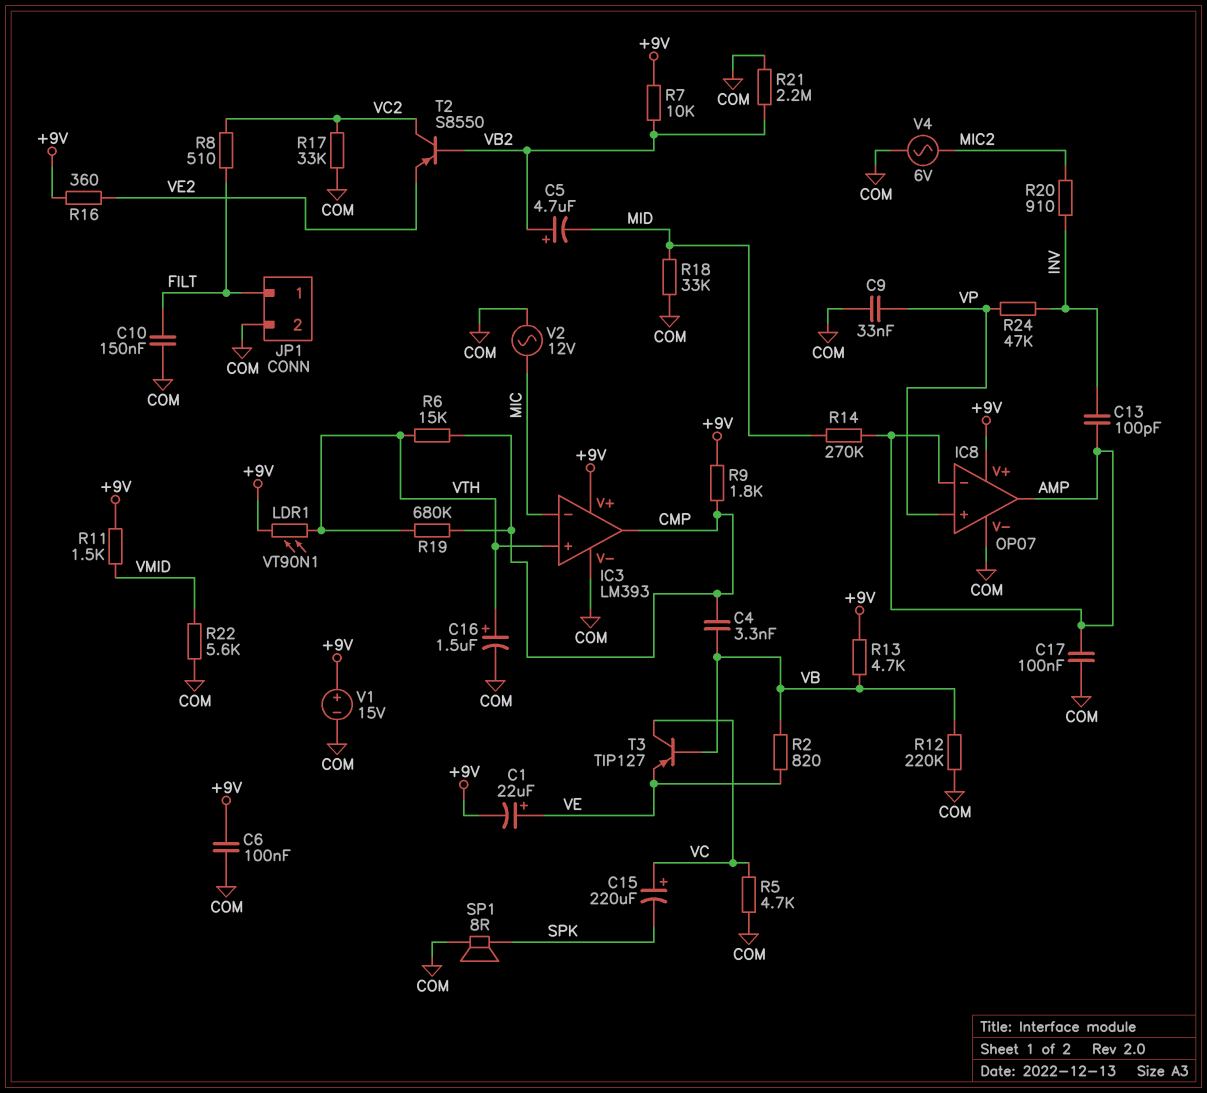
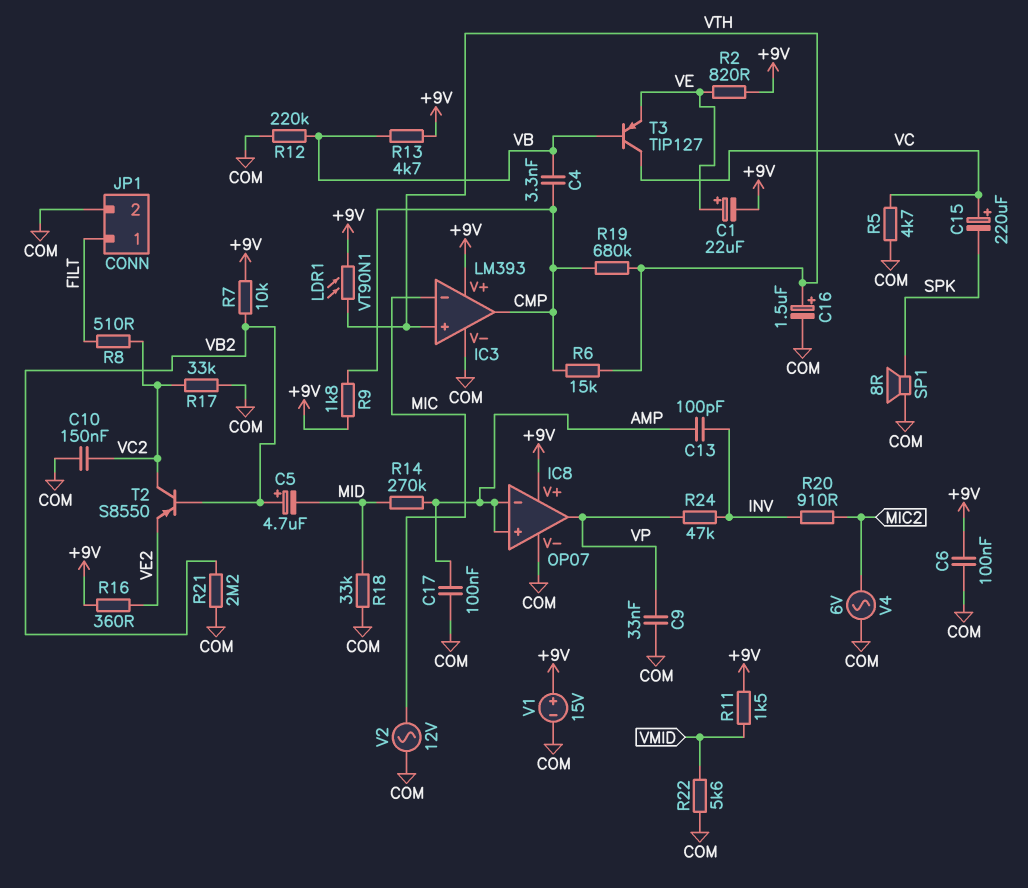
C10: 150nF (COM, FILT) -> 150nF (COM, VC2)
IC8 pin in+: VP -> AMP
IC8 pin out: AMP -> VP
R2: 820 (VB, VE) -> 820 (+9V, VE)

